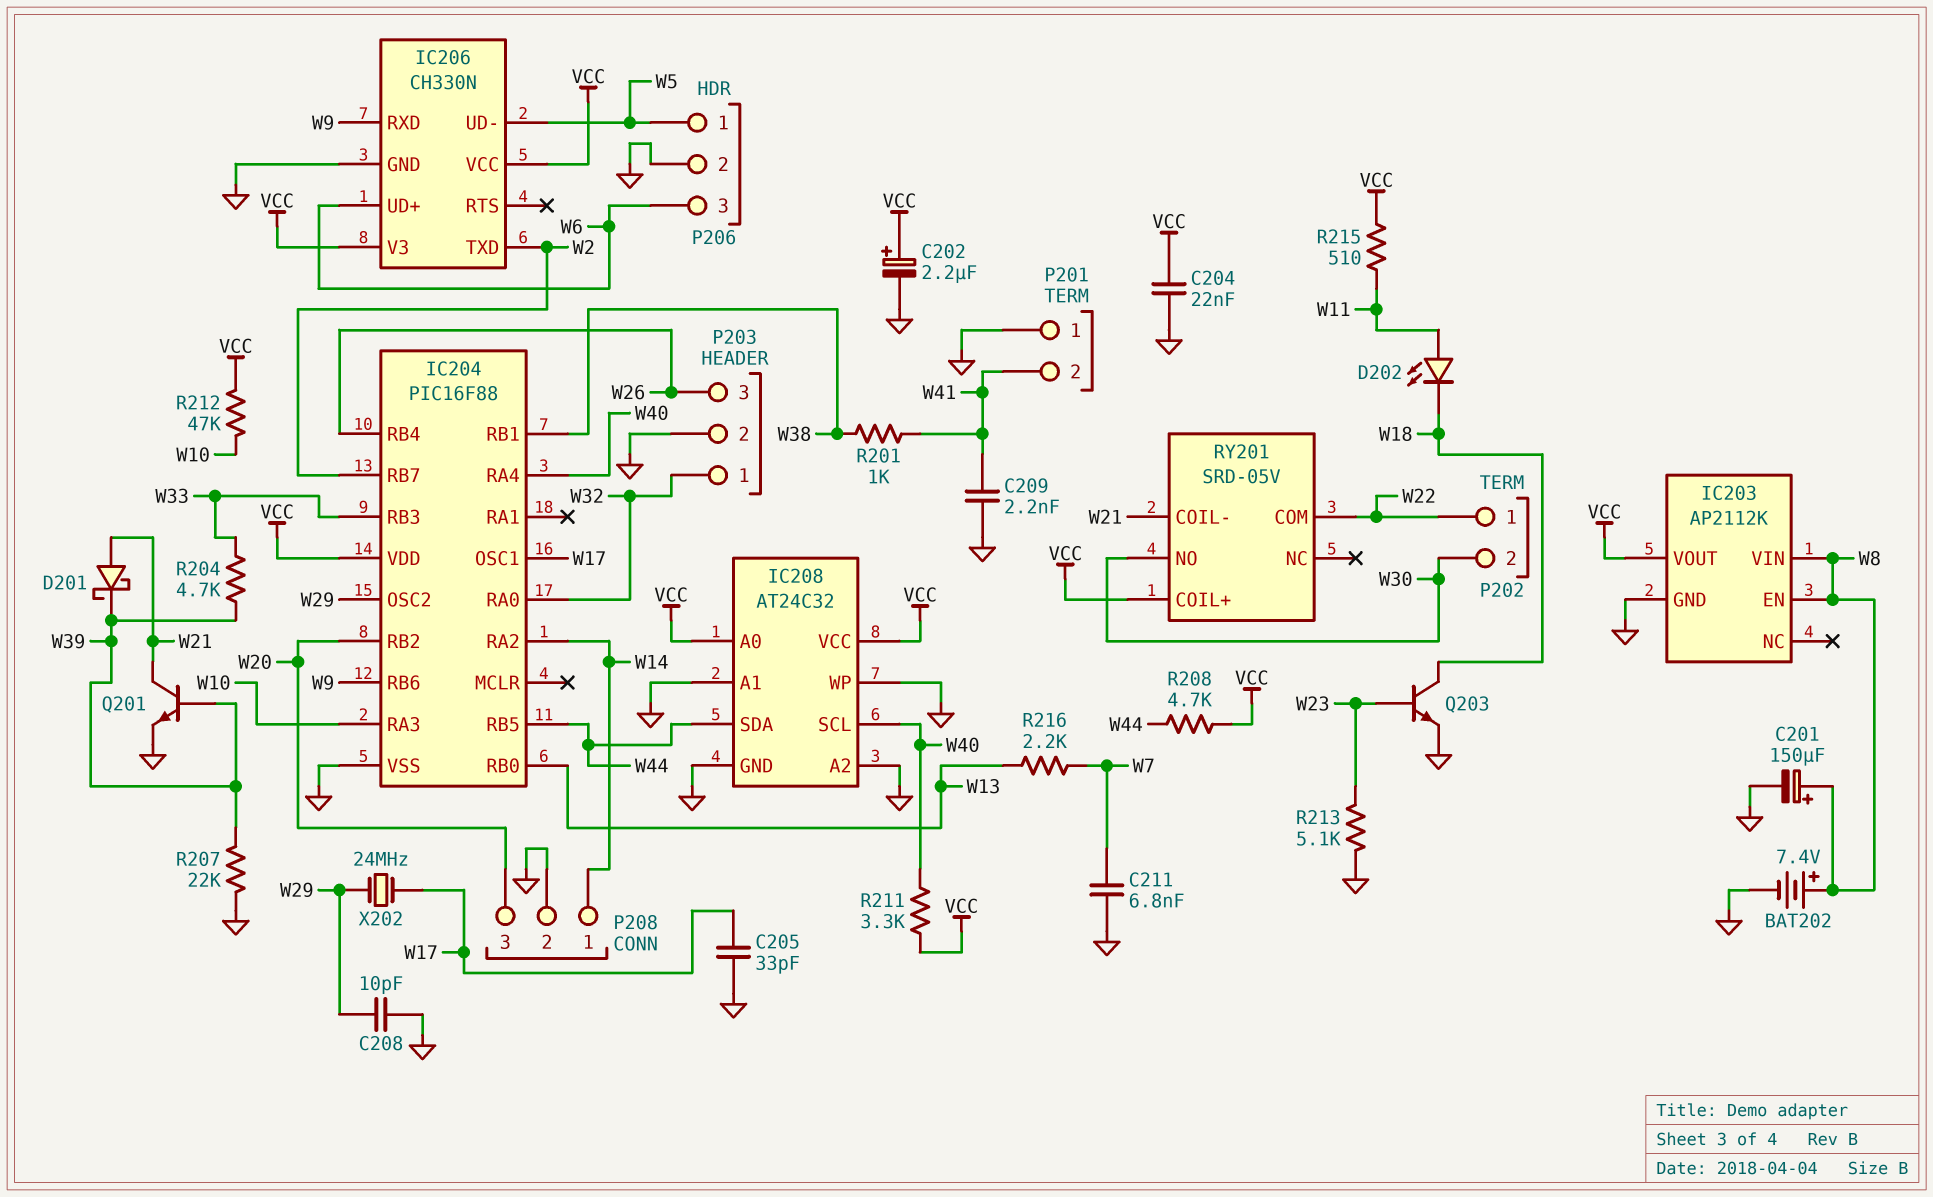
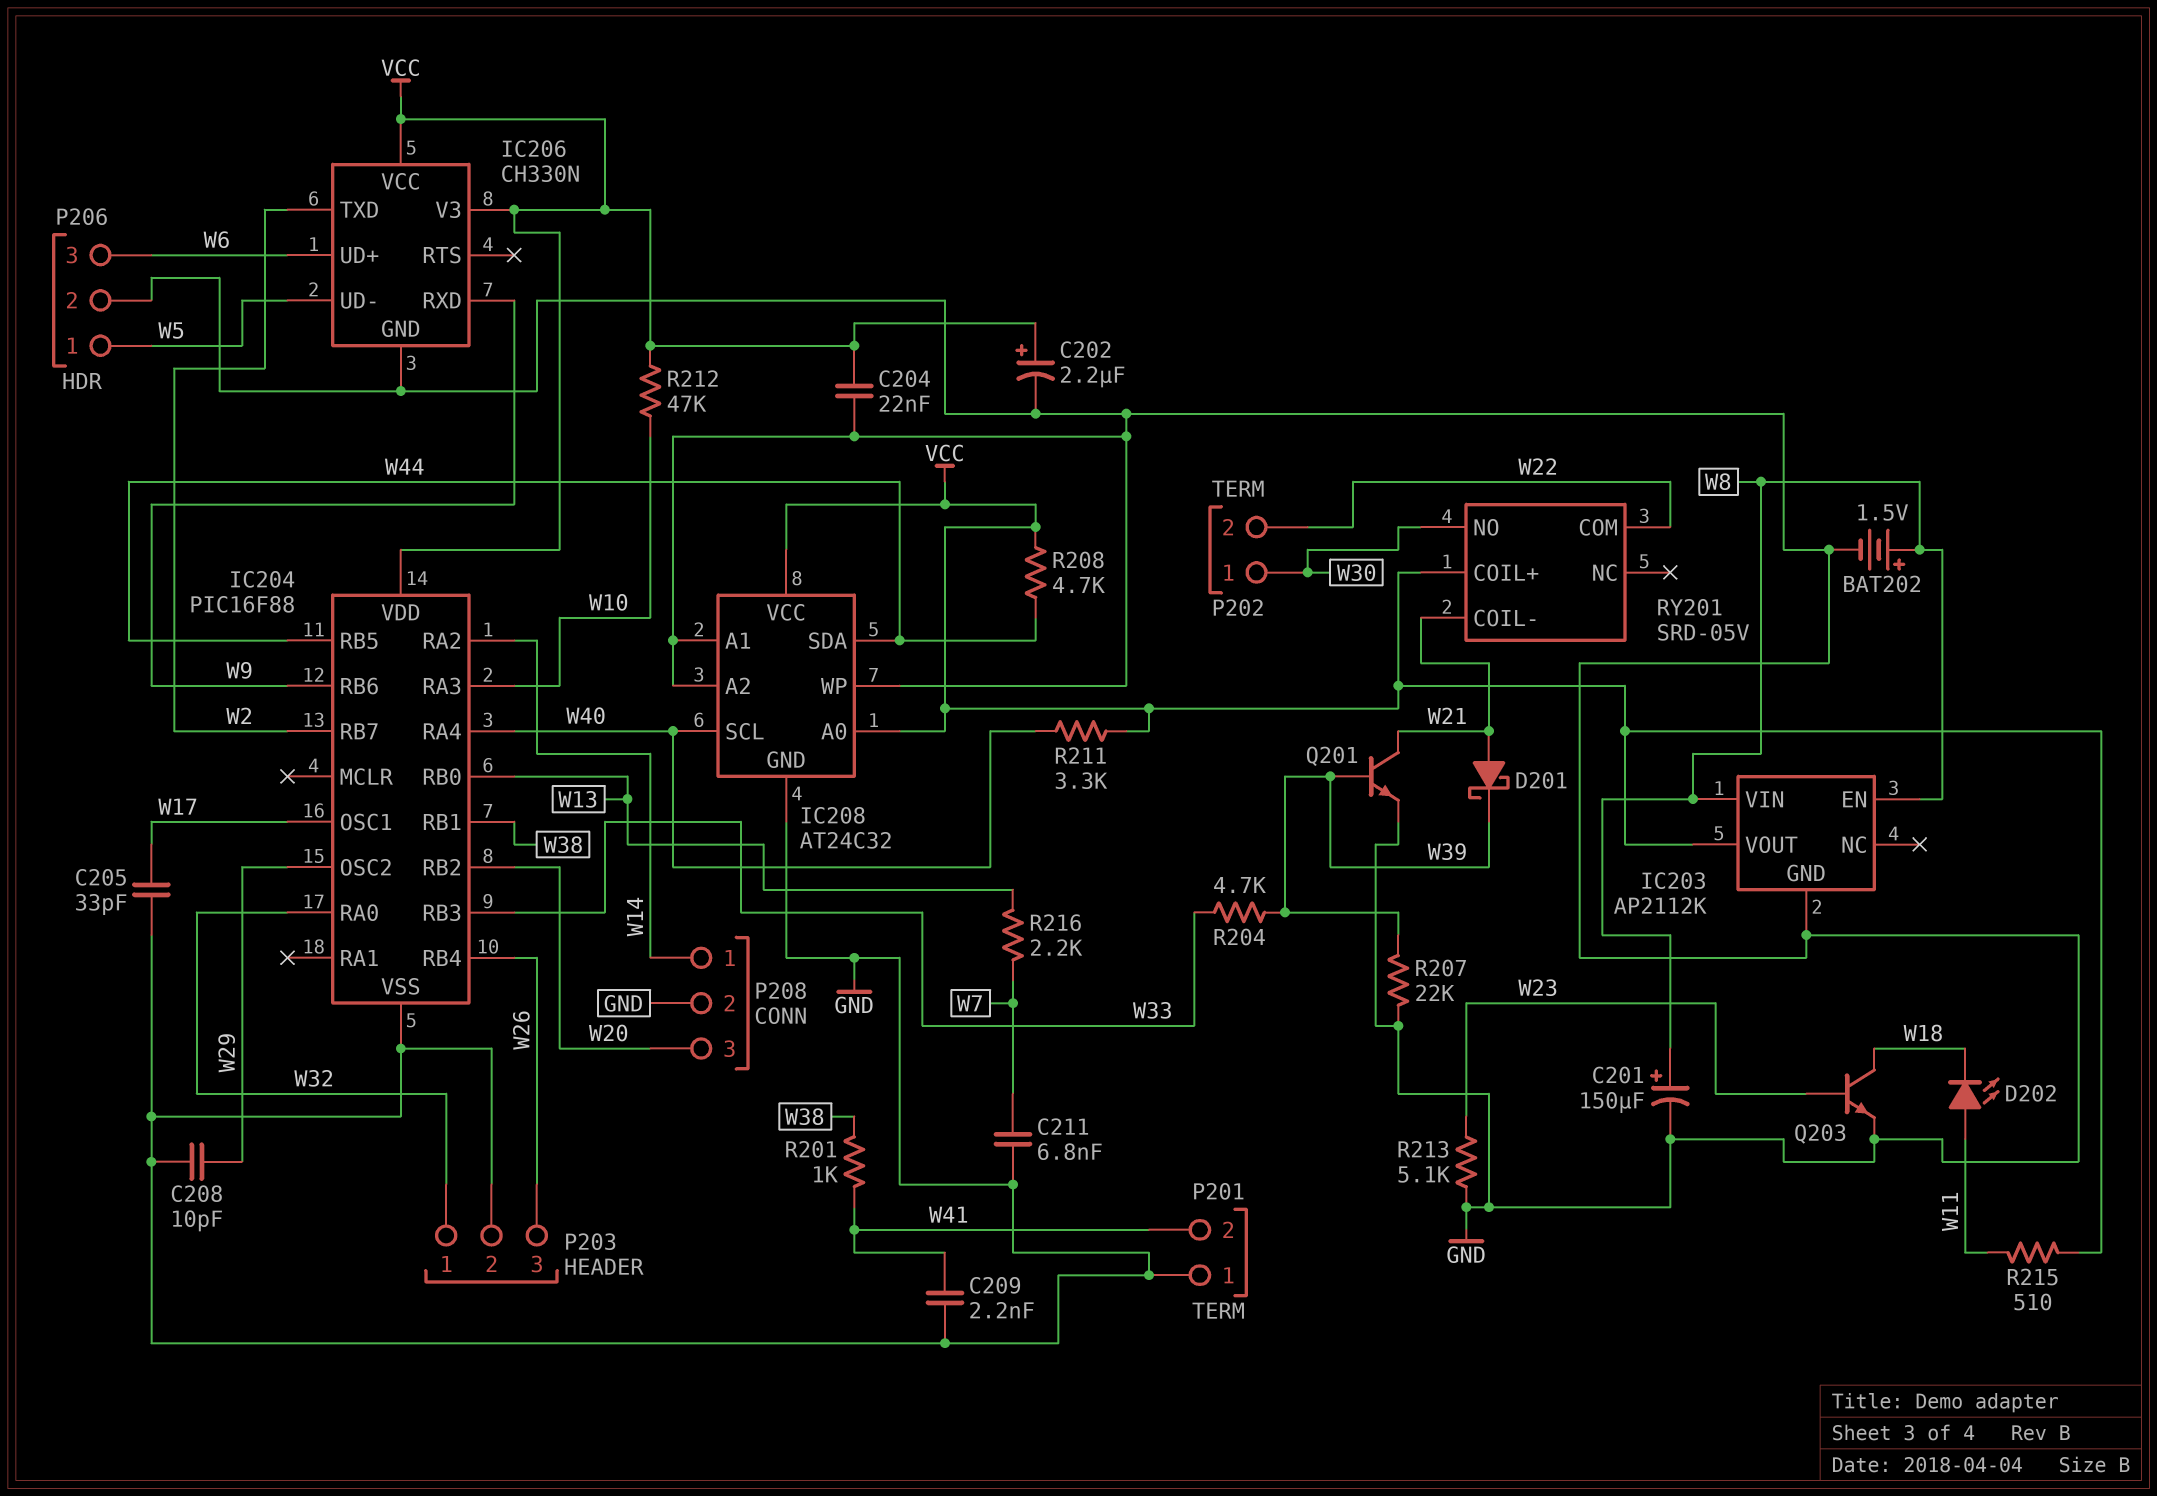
BAT202: 7.4V (plus W8, minus GND) -> 1.5V (plus W8, minus GND)
P202 pin 1: W22 -> W30
P202 pin 2: W30 -> W22
X202: 24MHz (W17, W29) -> none

